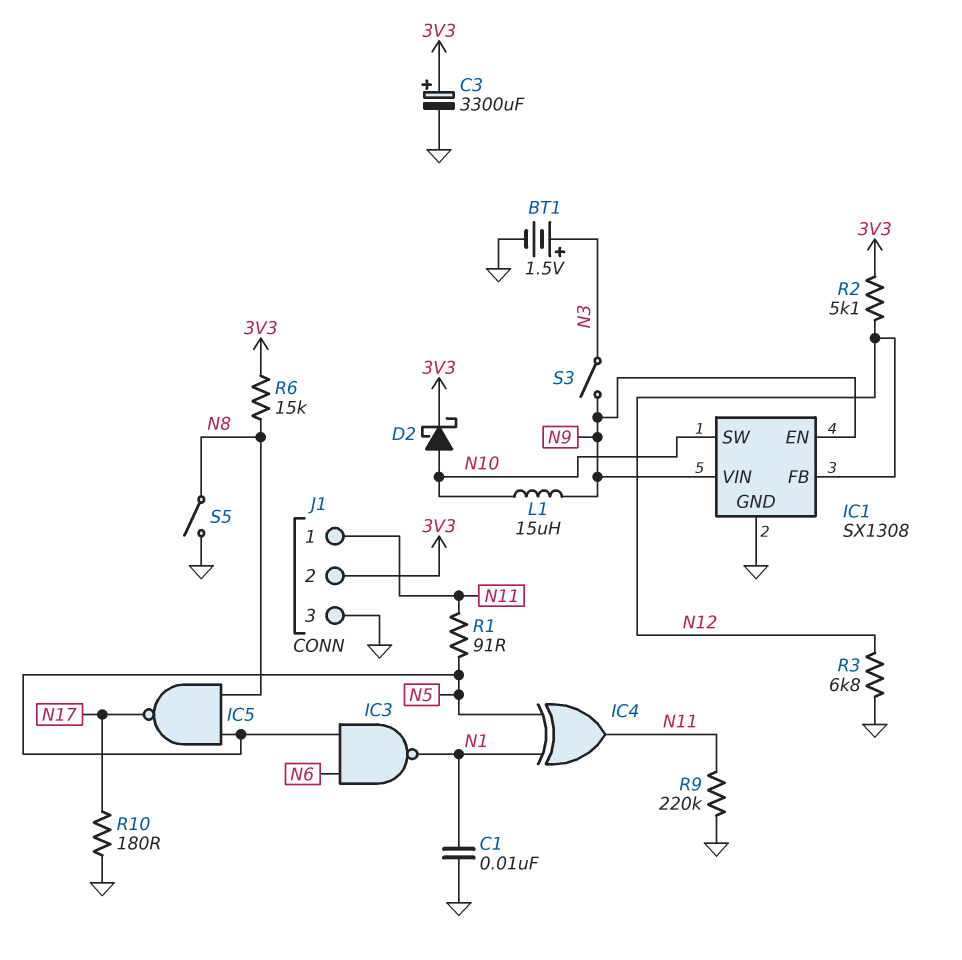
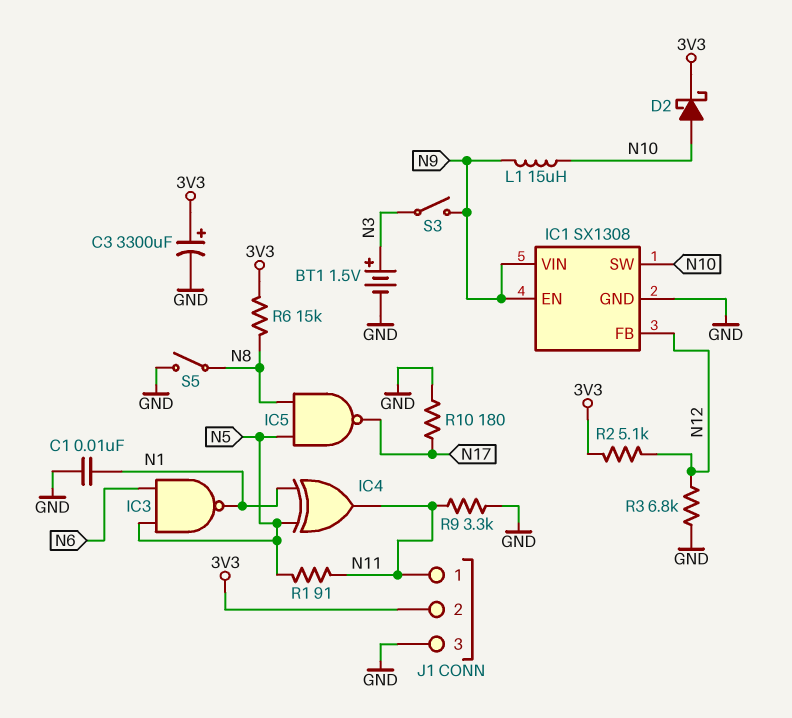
R9: 220k (GND, N11) -> 3.3k (GND, N11)

